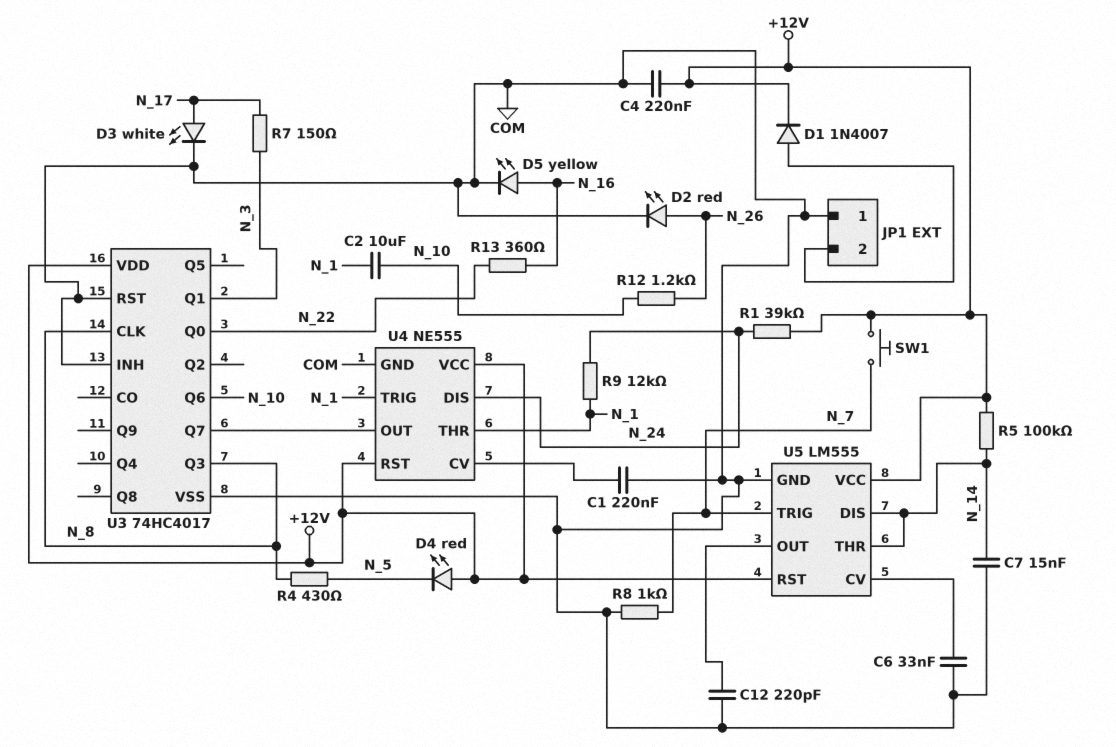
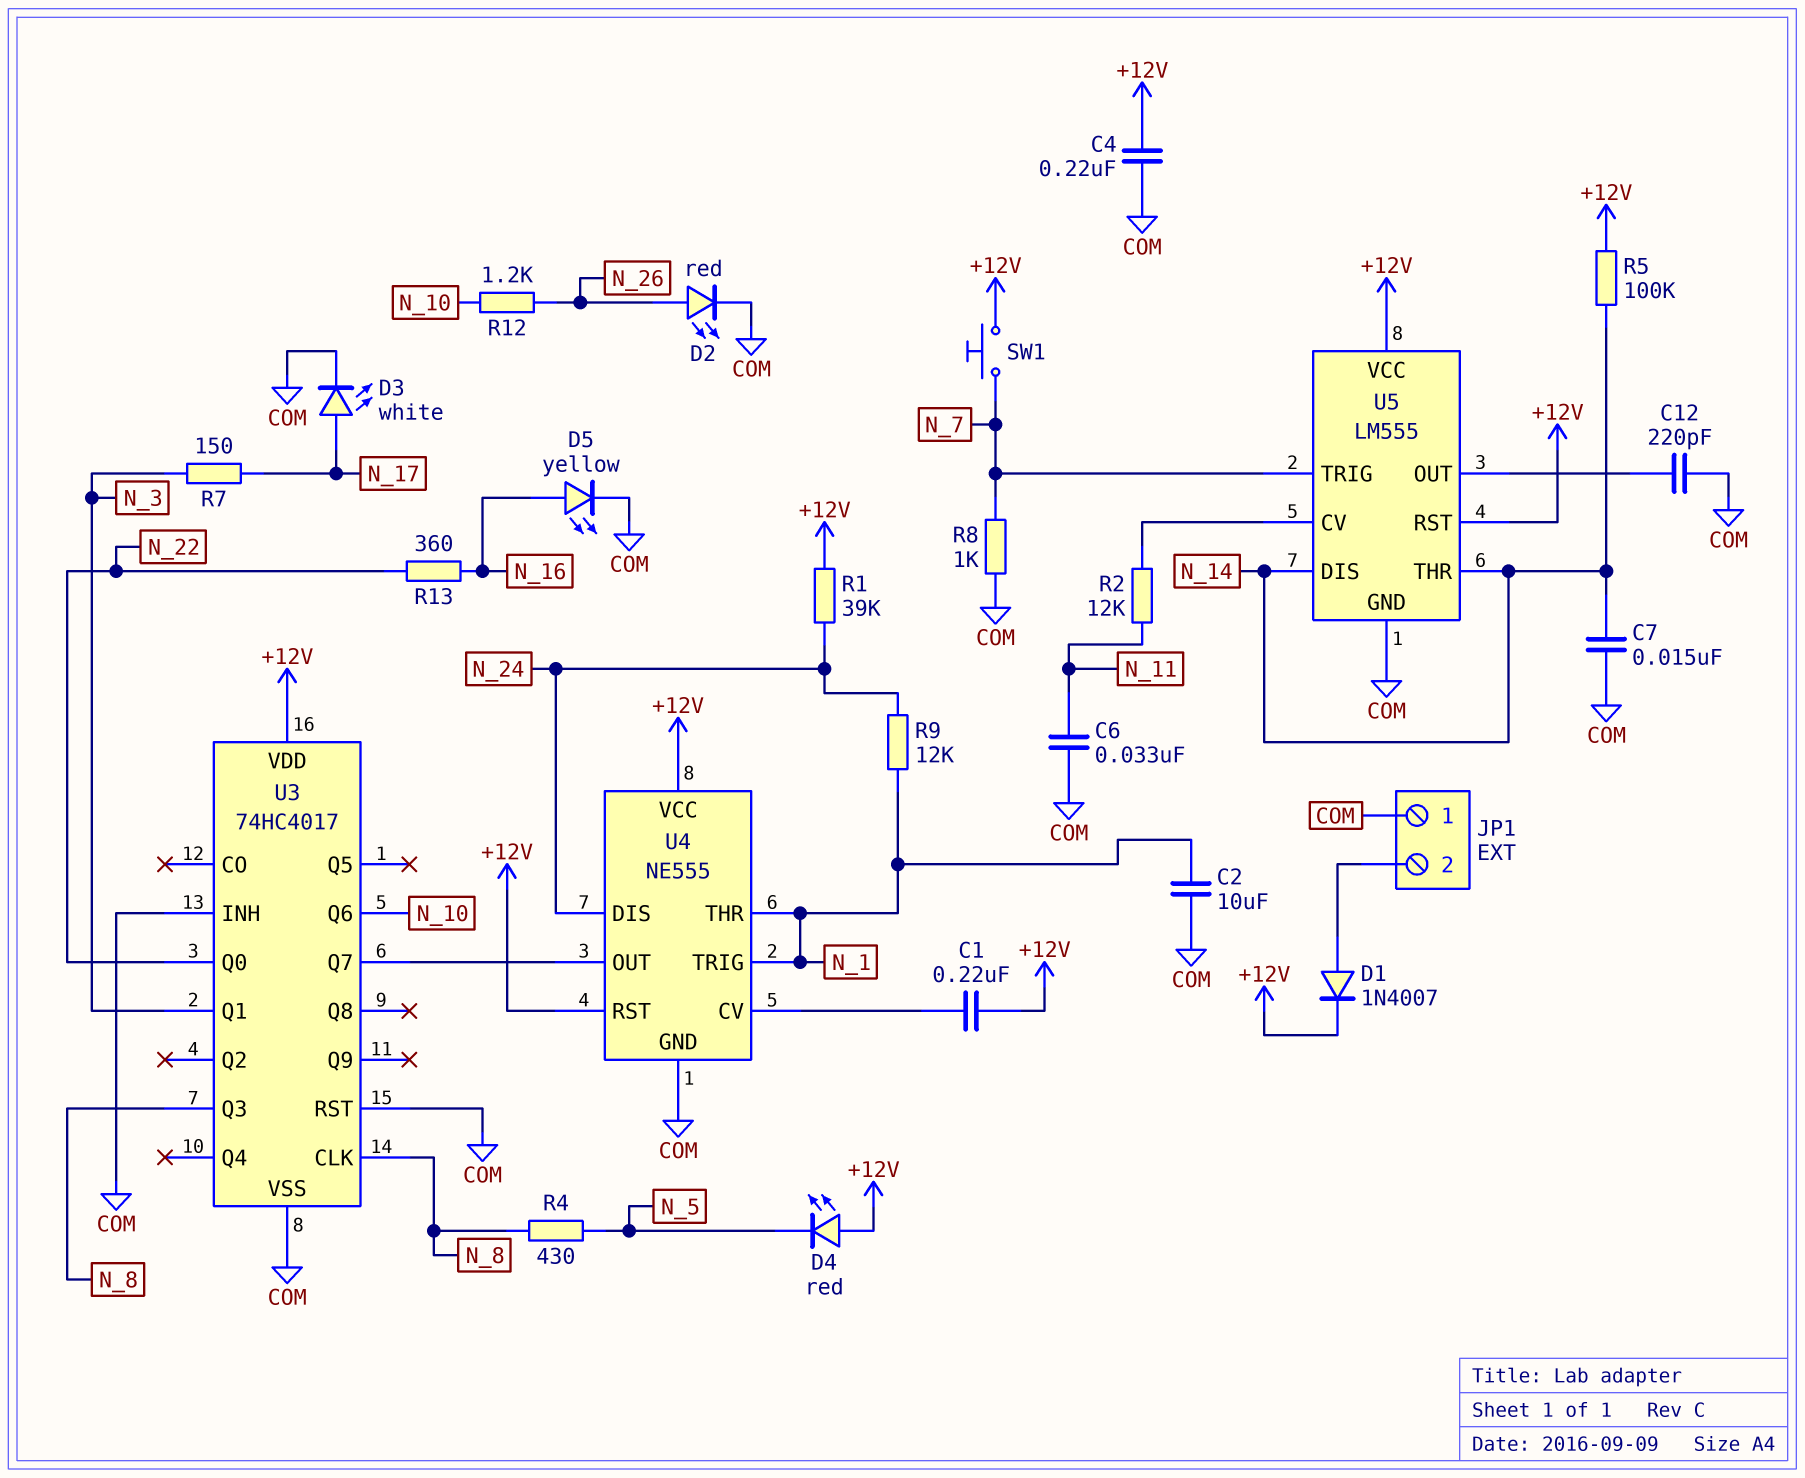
C1: 220nF (COM, U4/CV) -> 220nF (+12V, U4/CV)
C2: 10uF (N_1, N_10) -> 10uF (COM, N_1)
C6: 33nF (COM, U5/CV) -> 33nF (COM, N_11)
R2: none -> 12k (N_11, U5/CV)

